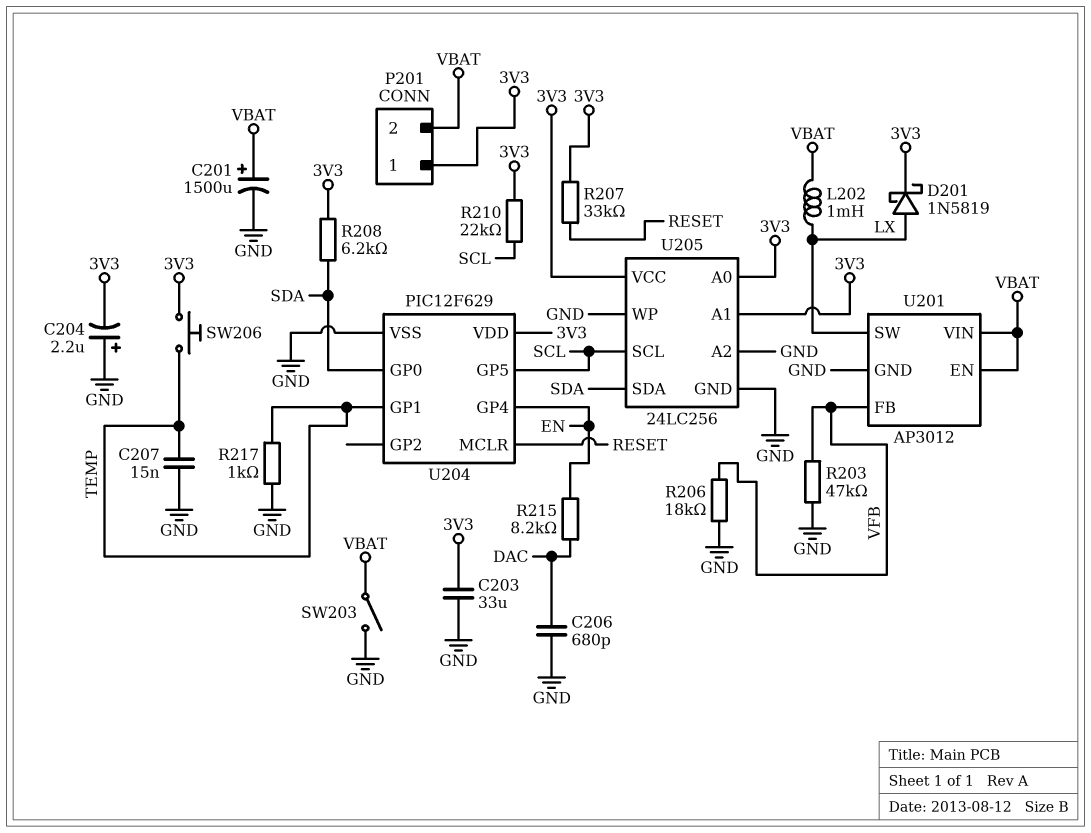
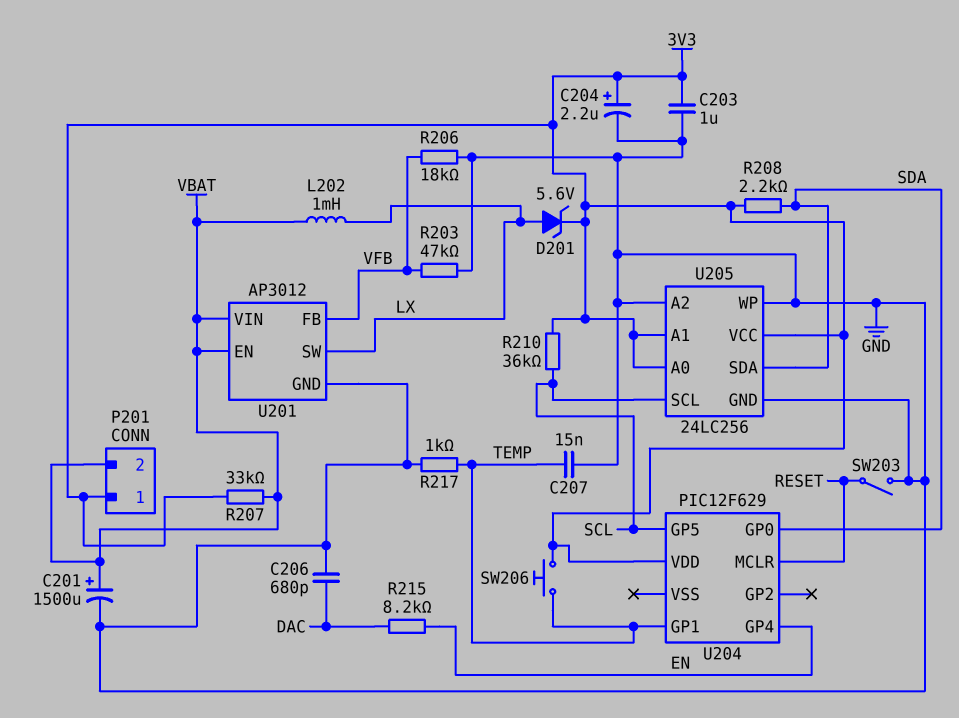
C203: 33uF (3V3, GND) -> 1uF (3V3, GND)
C204: 2.2uF (plus GND, minus 3V3) -> 2.2uF (plus 3V3, minus GND)
D201: schottky 1N5819 (A LX, K 3V3) -> zener 5.6V (A LX, K 3V3)
R207: 33k (3V3, RESET) -> 33k (3V3, VBAT)
R208: 6.2k (3V3, SDA) -> 2.2k (3V3, SDA)
R210: 22k (3V3, SCL) -> 36k (3V3, SCL)
SW203: switch (GND, VBAT) -> switch (GND, RESET)
U204 pin VSS: GND -> none

